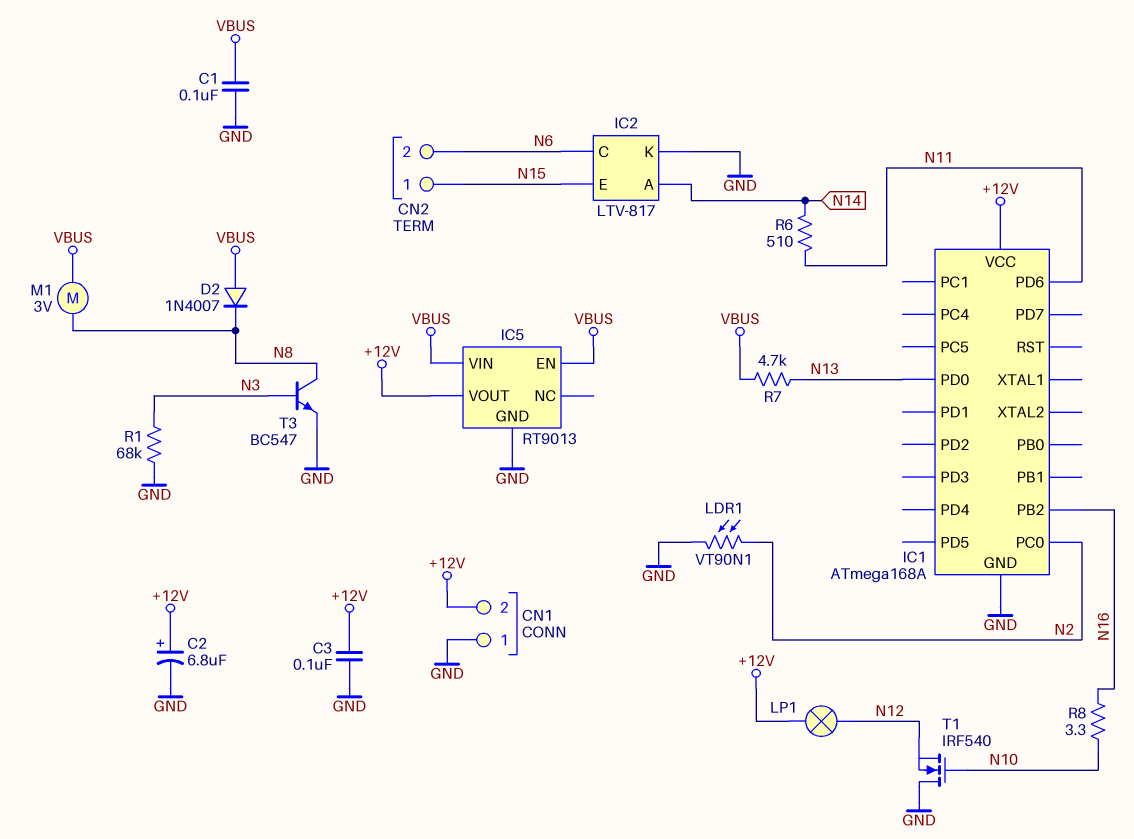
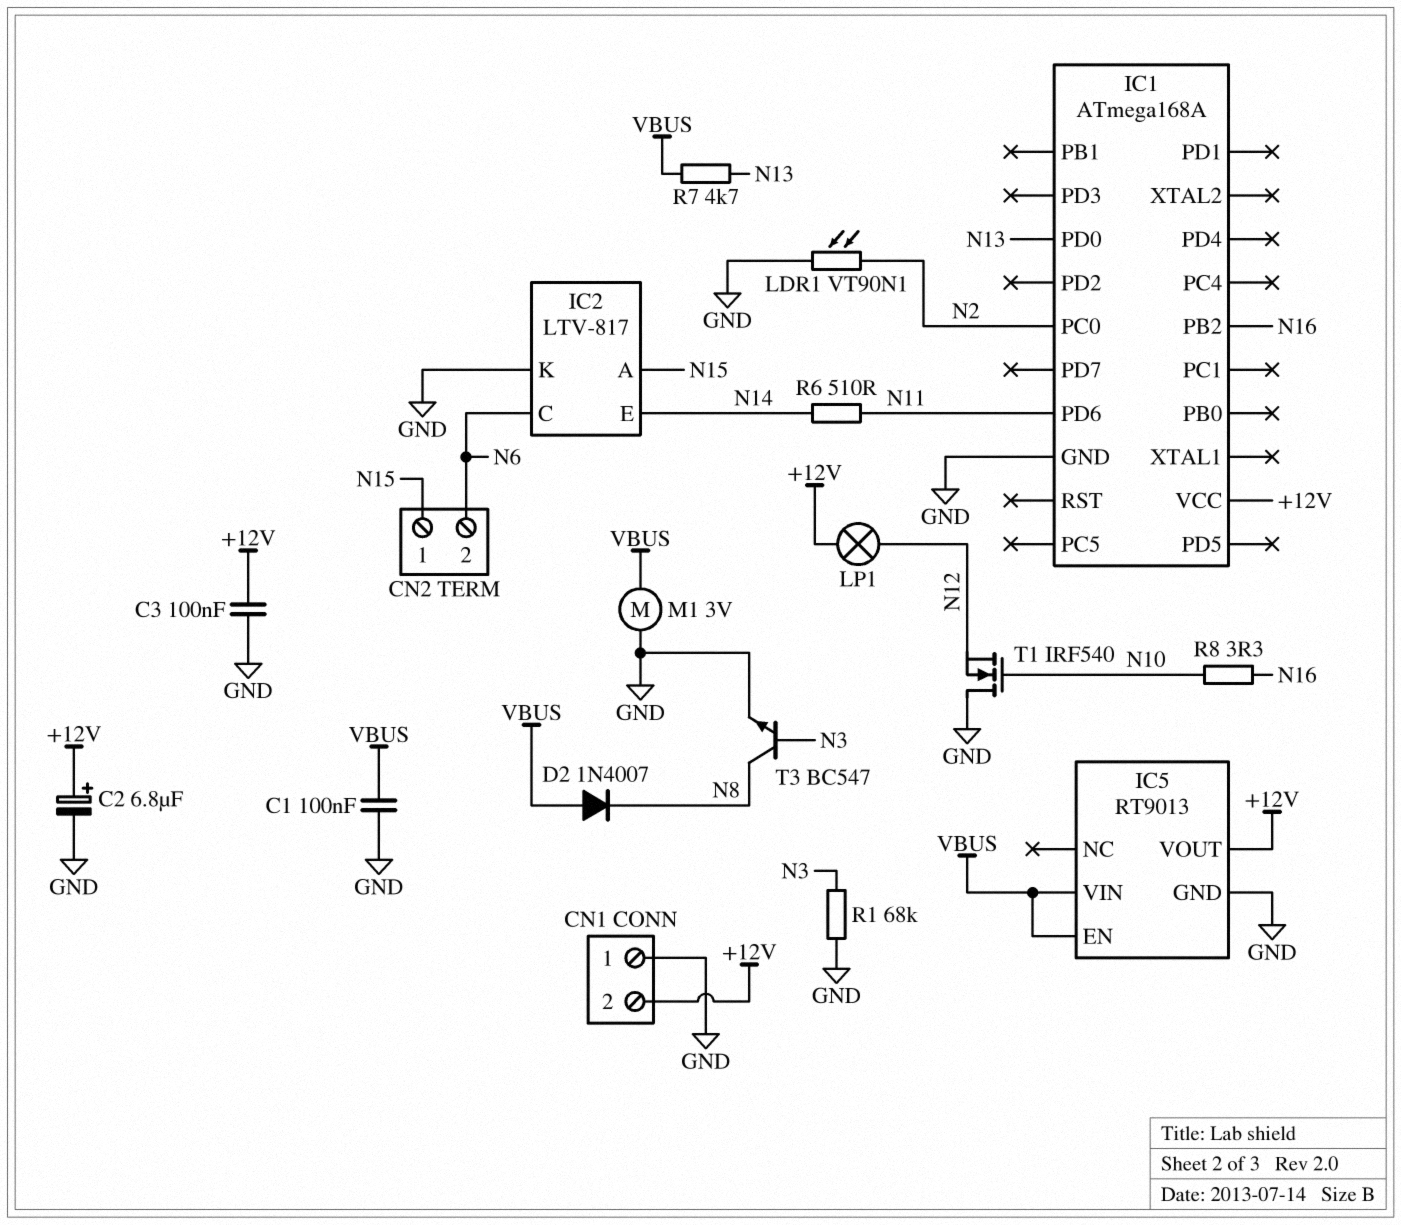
IC2 pin A: N14 -> N15
IC2 pin E: N15 -> N14
M1: motor 3V (N8, VBUS) -> motor 3V (GND, VBUS)

